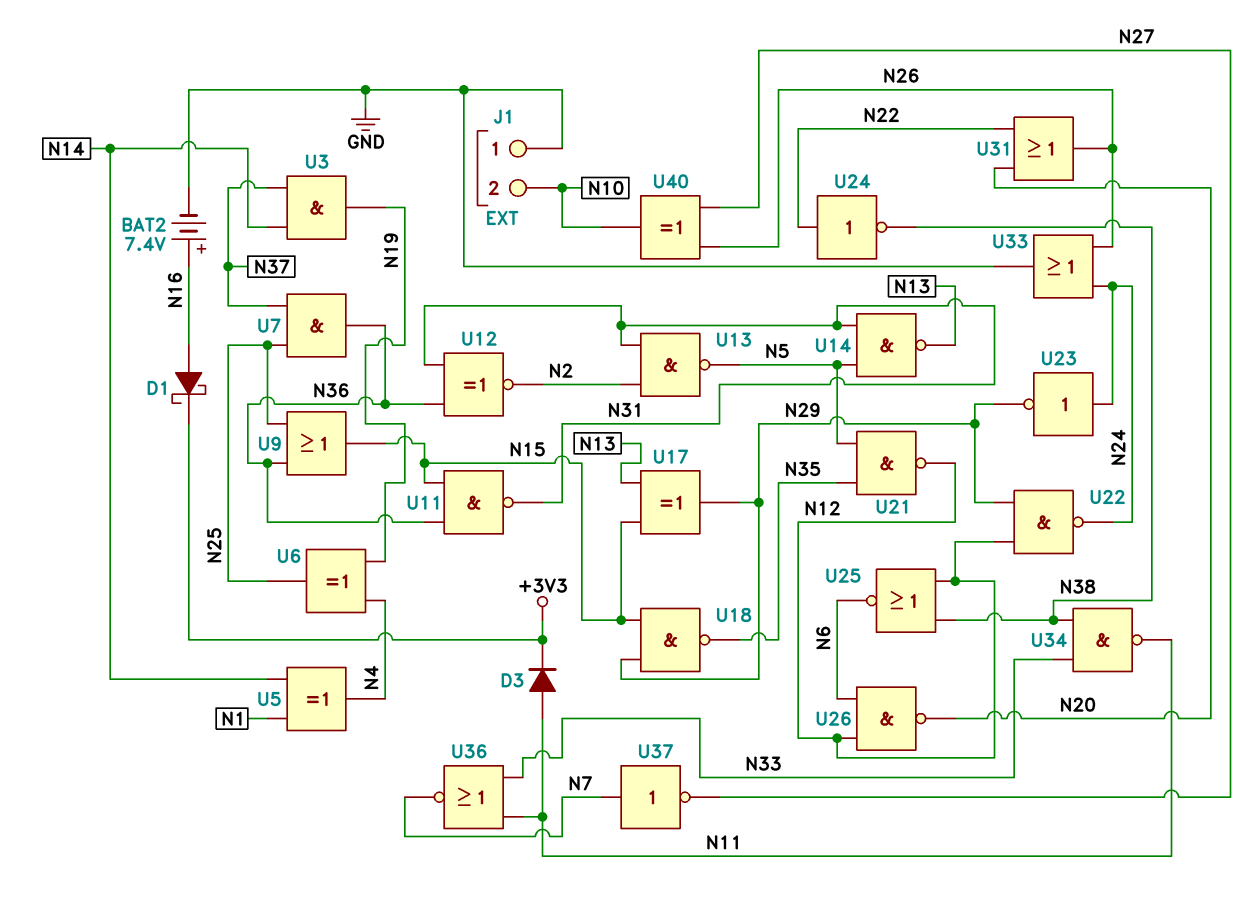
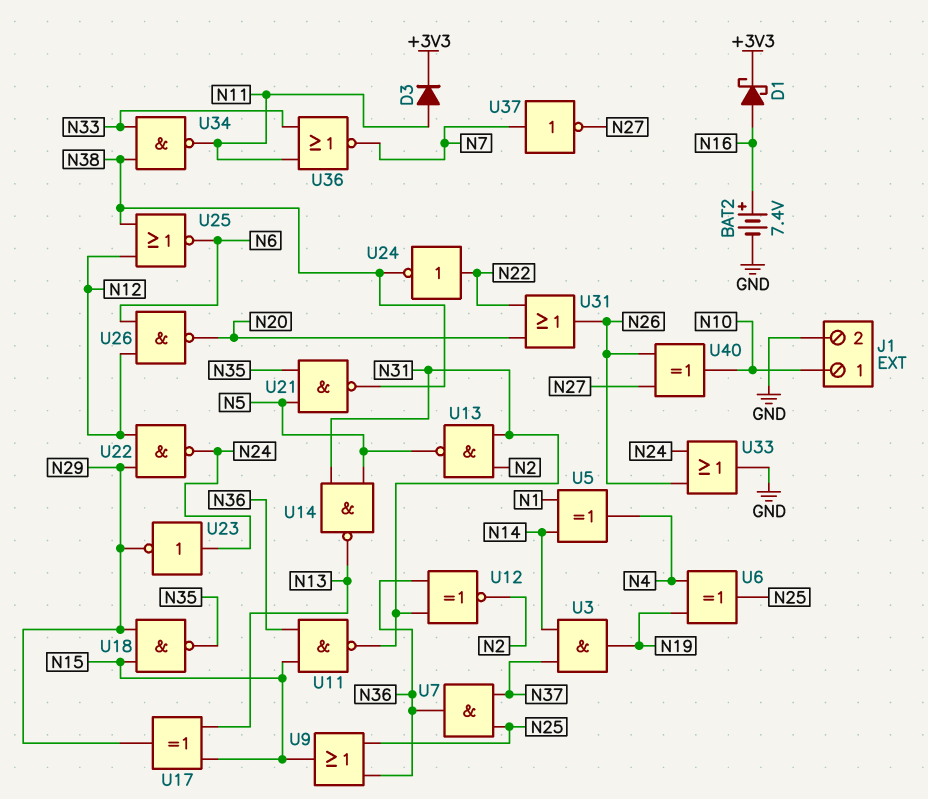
J1 pin 1: GND -> N10
J1 pin 2: N10 -> GND
U21: NAND (in N5, in N35, out N12) -> NAND (in N5, in N35, out N38)

